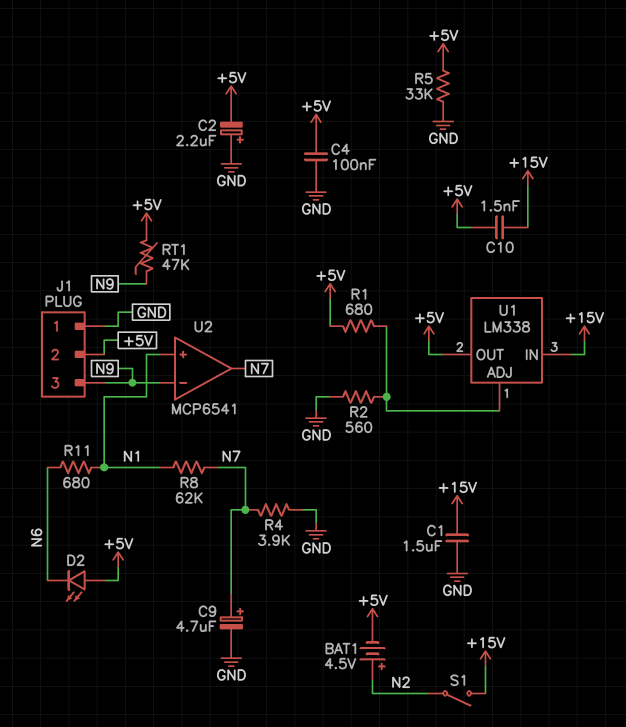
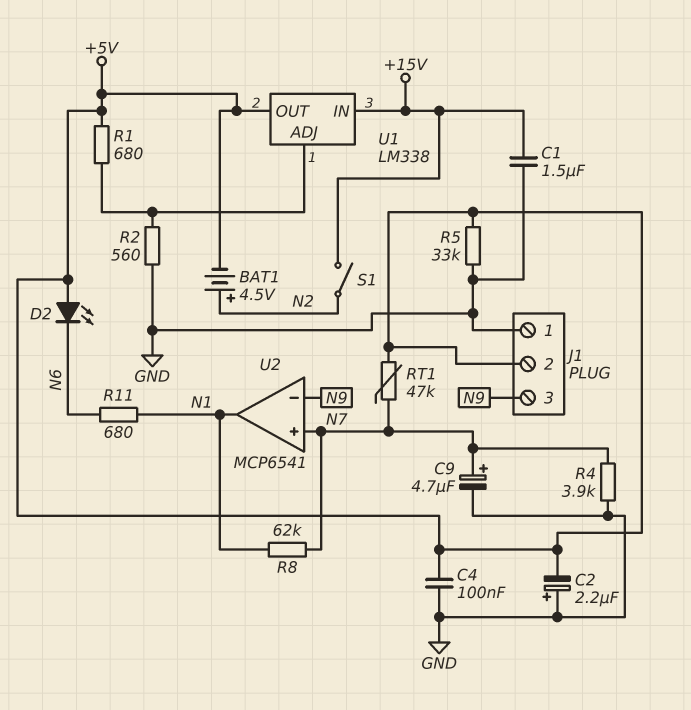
C10: 1.5nF (+5V, +15V) -> none
RT1: 47k (+5V, N9) -> 47k (+5V, N7)
U2 pin in+: N1 -> N7
U2 pin out: N7 -> N1

